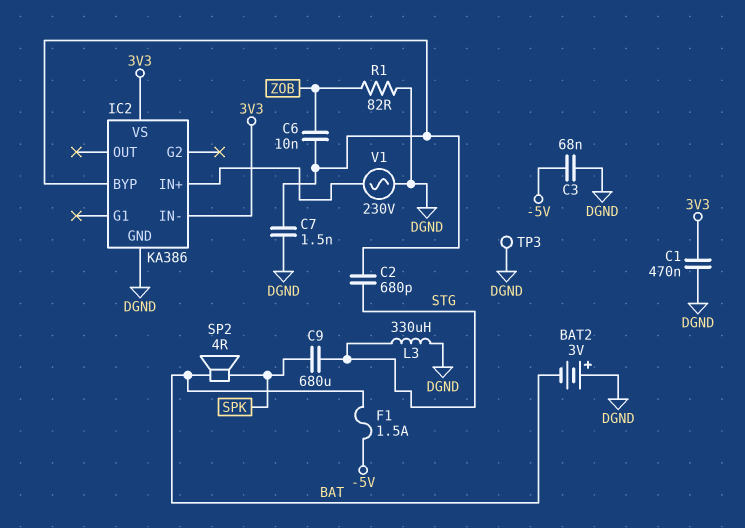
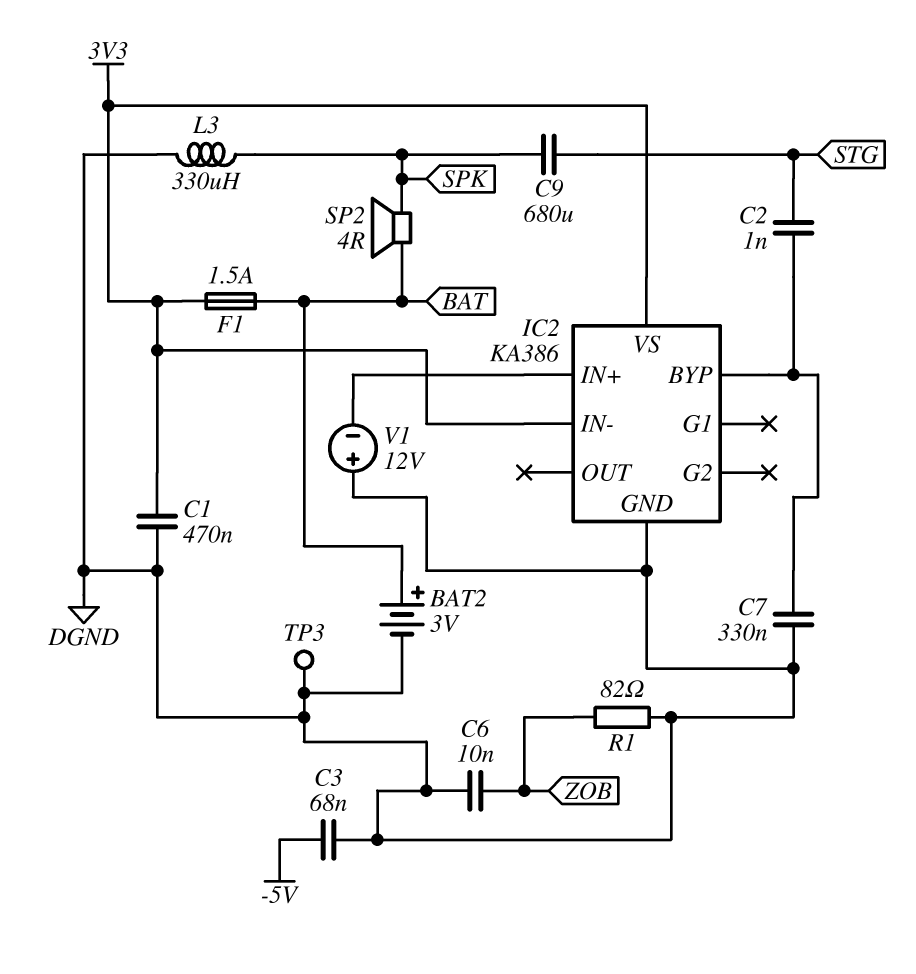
BAT2: 3V (plus DGND, minus BAT) -> 3V (plus BAT, minus DGND)
C2: 680pF (IC2/BYP, STG) -> 1nF (IC2/BYP, STG)
C6: 10nF (IC2/BYP, ZOB) -> 10nF (DGND, ZOB)
C7: 1.5nF (DGND, IC2/BYP) -> 330nF (DGND, IC2/BYP)
F1: 1.5A (-5V, BAT) -> 1.5A (3V3, BAT)
L3: 330uH (DGND, STG) -> 330uH (DGND, SPK)
V1: AC 230V (DGND, IC2/IN+) -> 12V (plus DGND, minus IC2/IN+)

